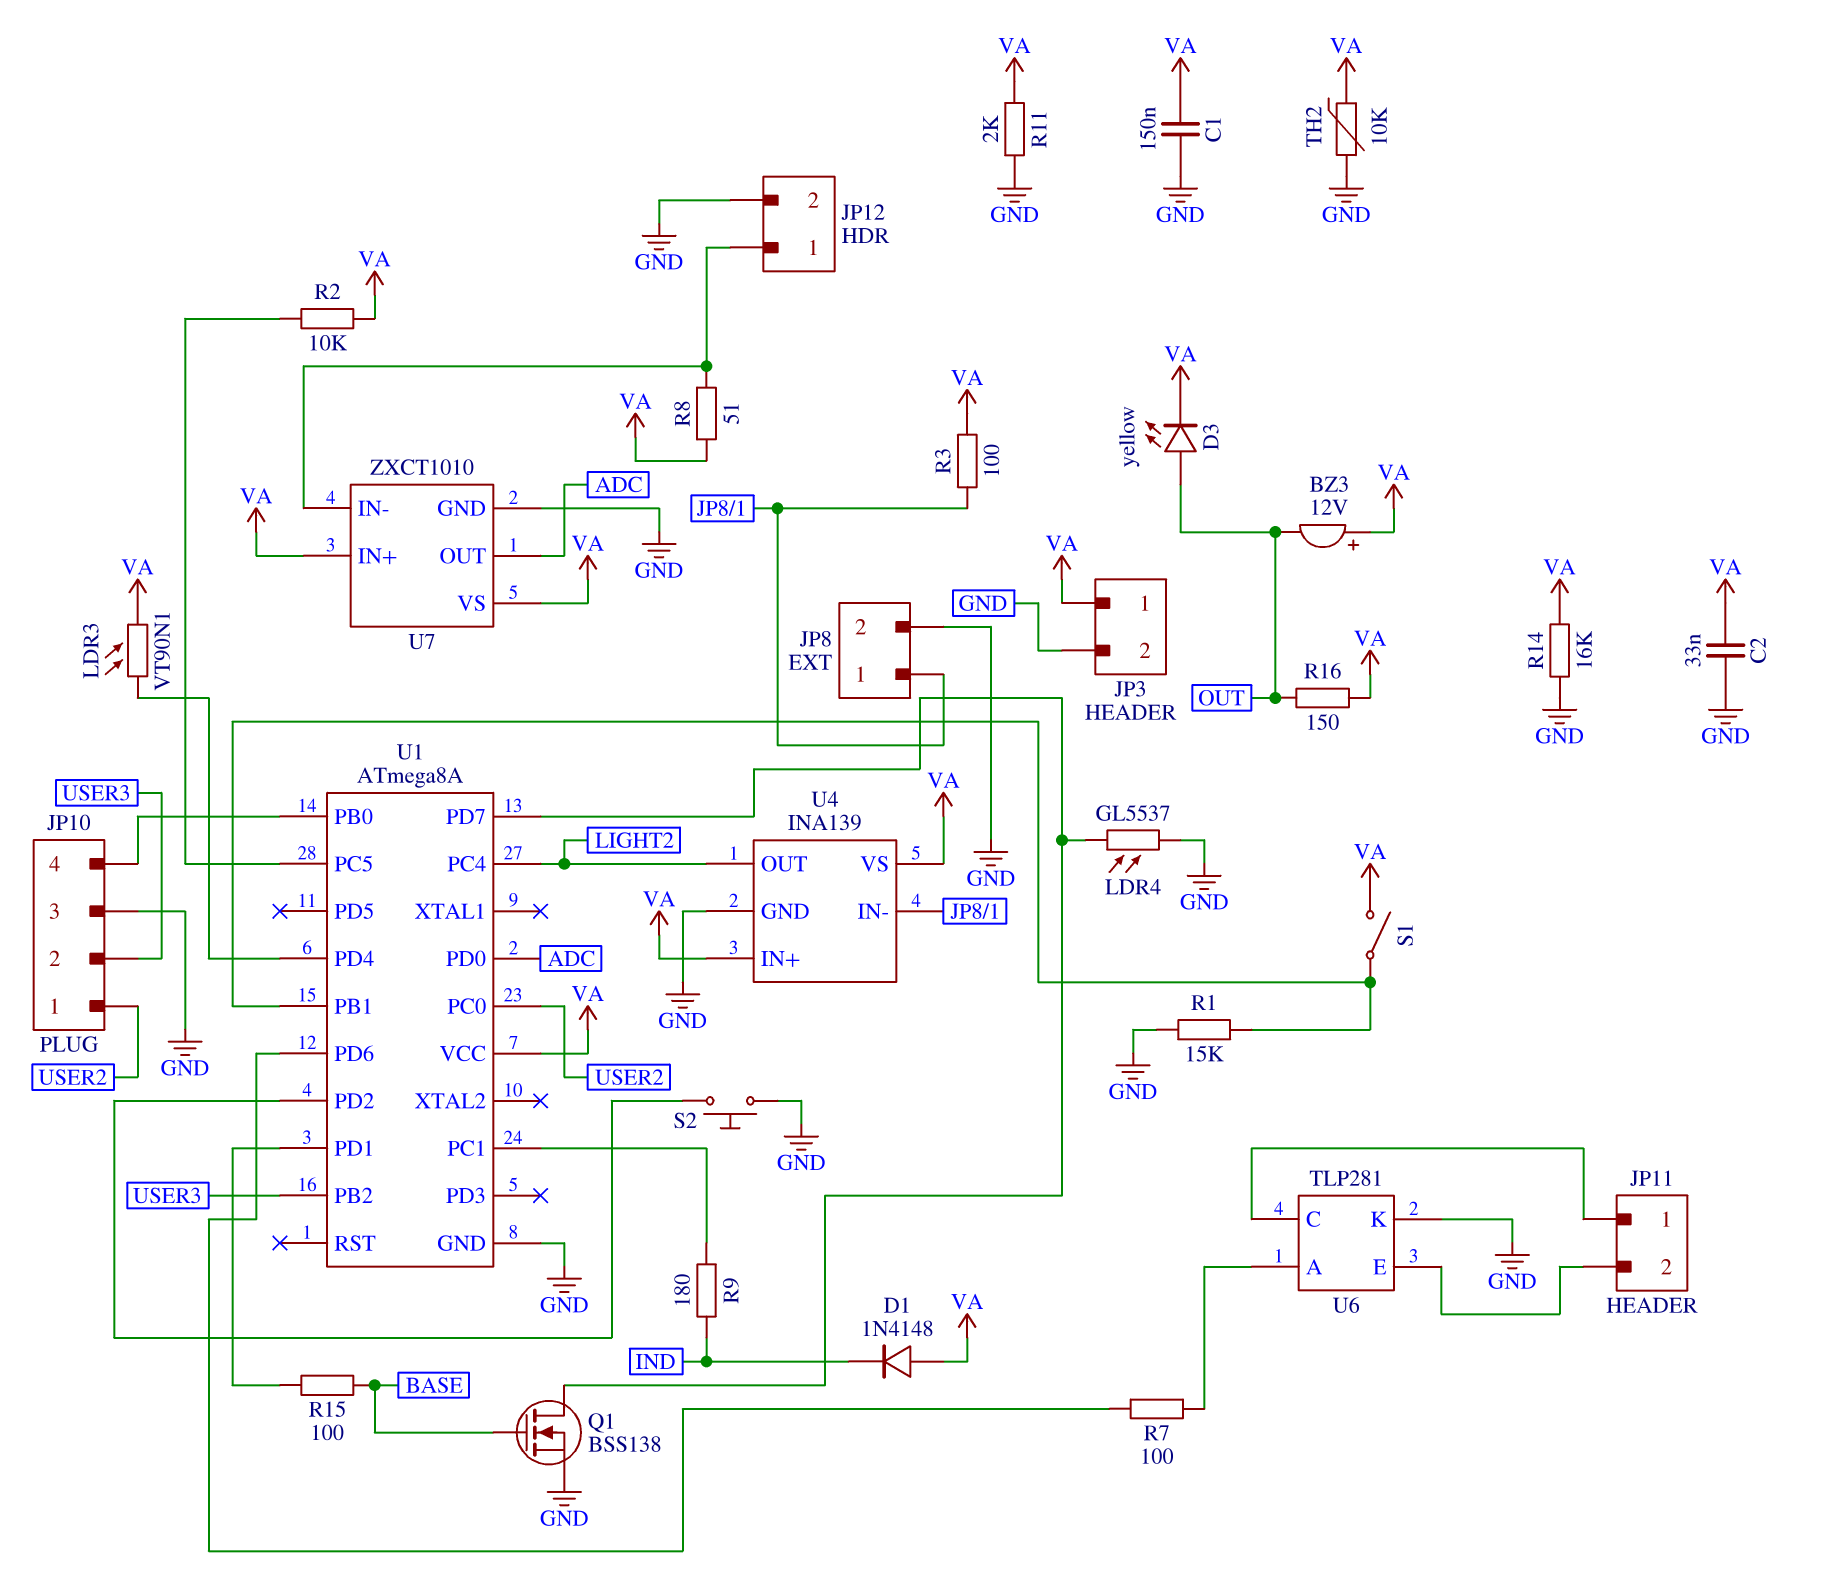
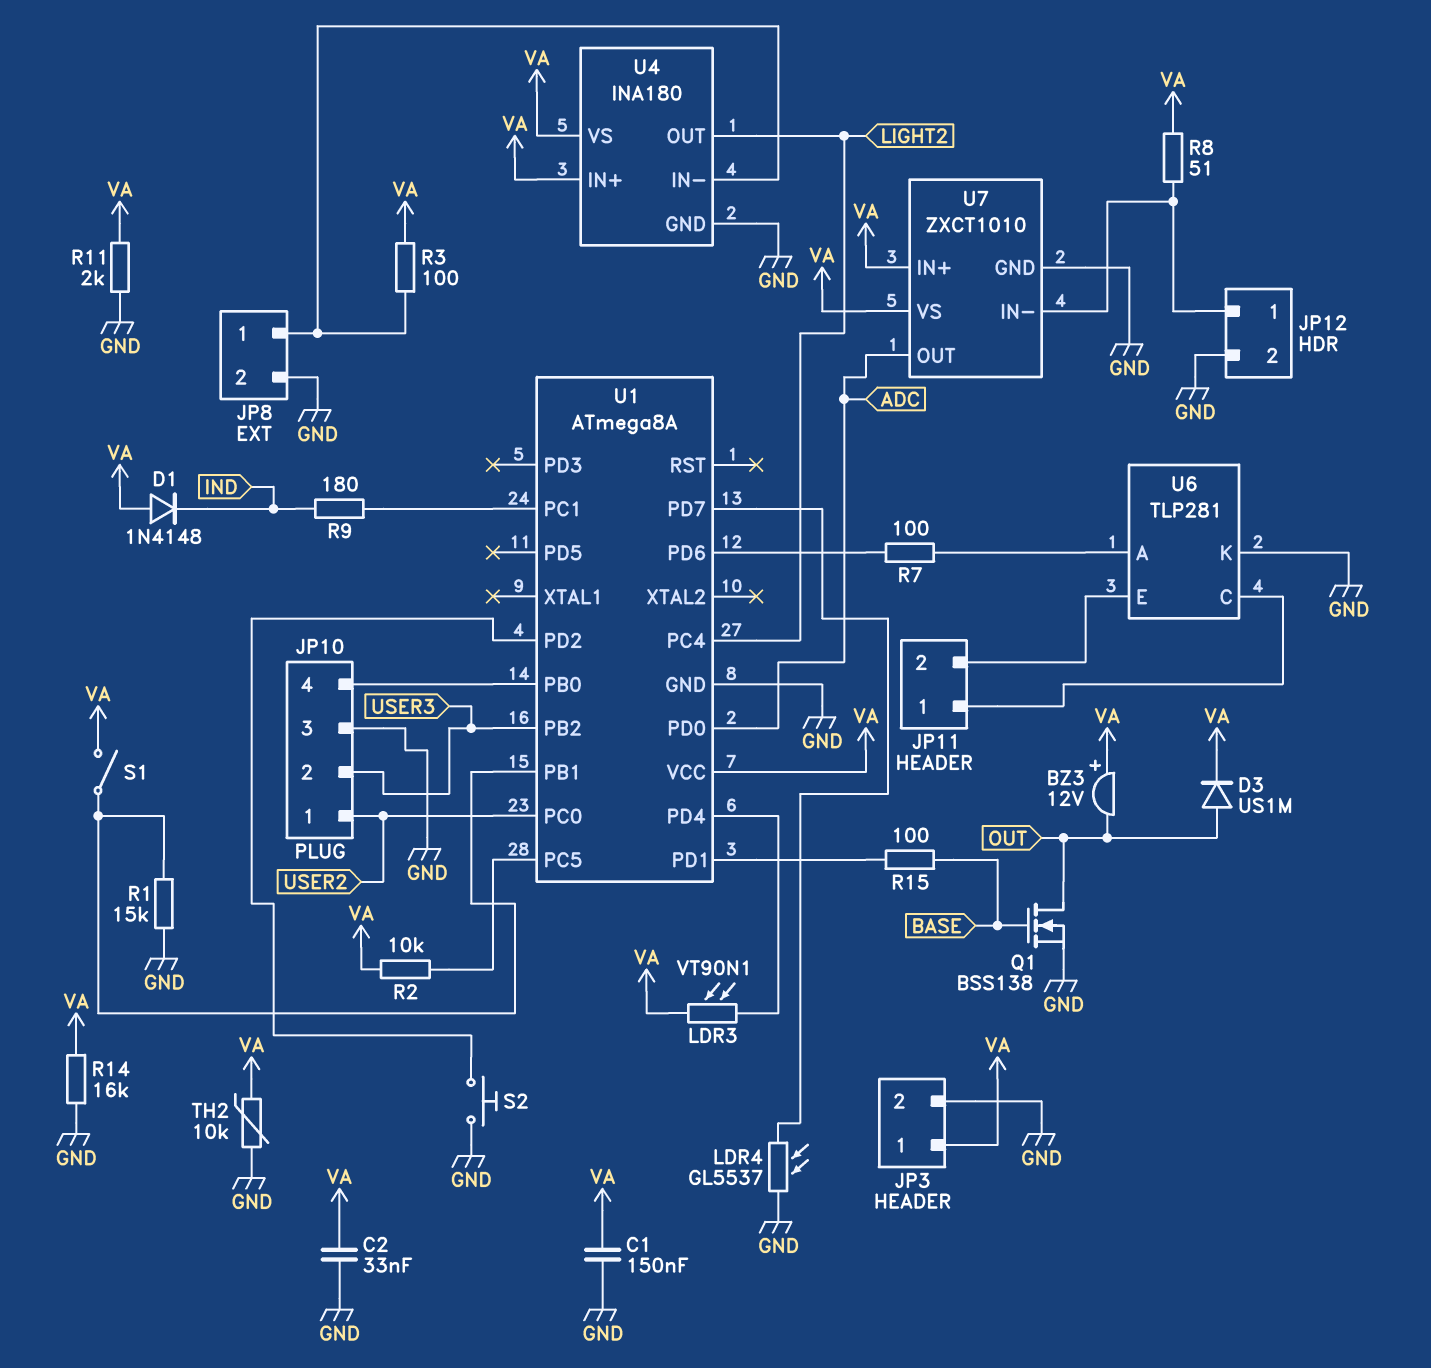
D3: LED yellow (A OUT, K VA) -> diode US1M (A OUT, K VA)
Q1: NMOS BSS138 (G BASE, D U1/PD7, S GND) -> NMOS BSS138 (G BASE, D OUT, S GND)
R16: 150 (OUT, VA) -> none
U4: INA139 -> INA180

